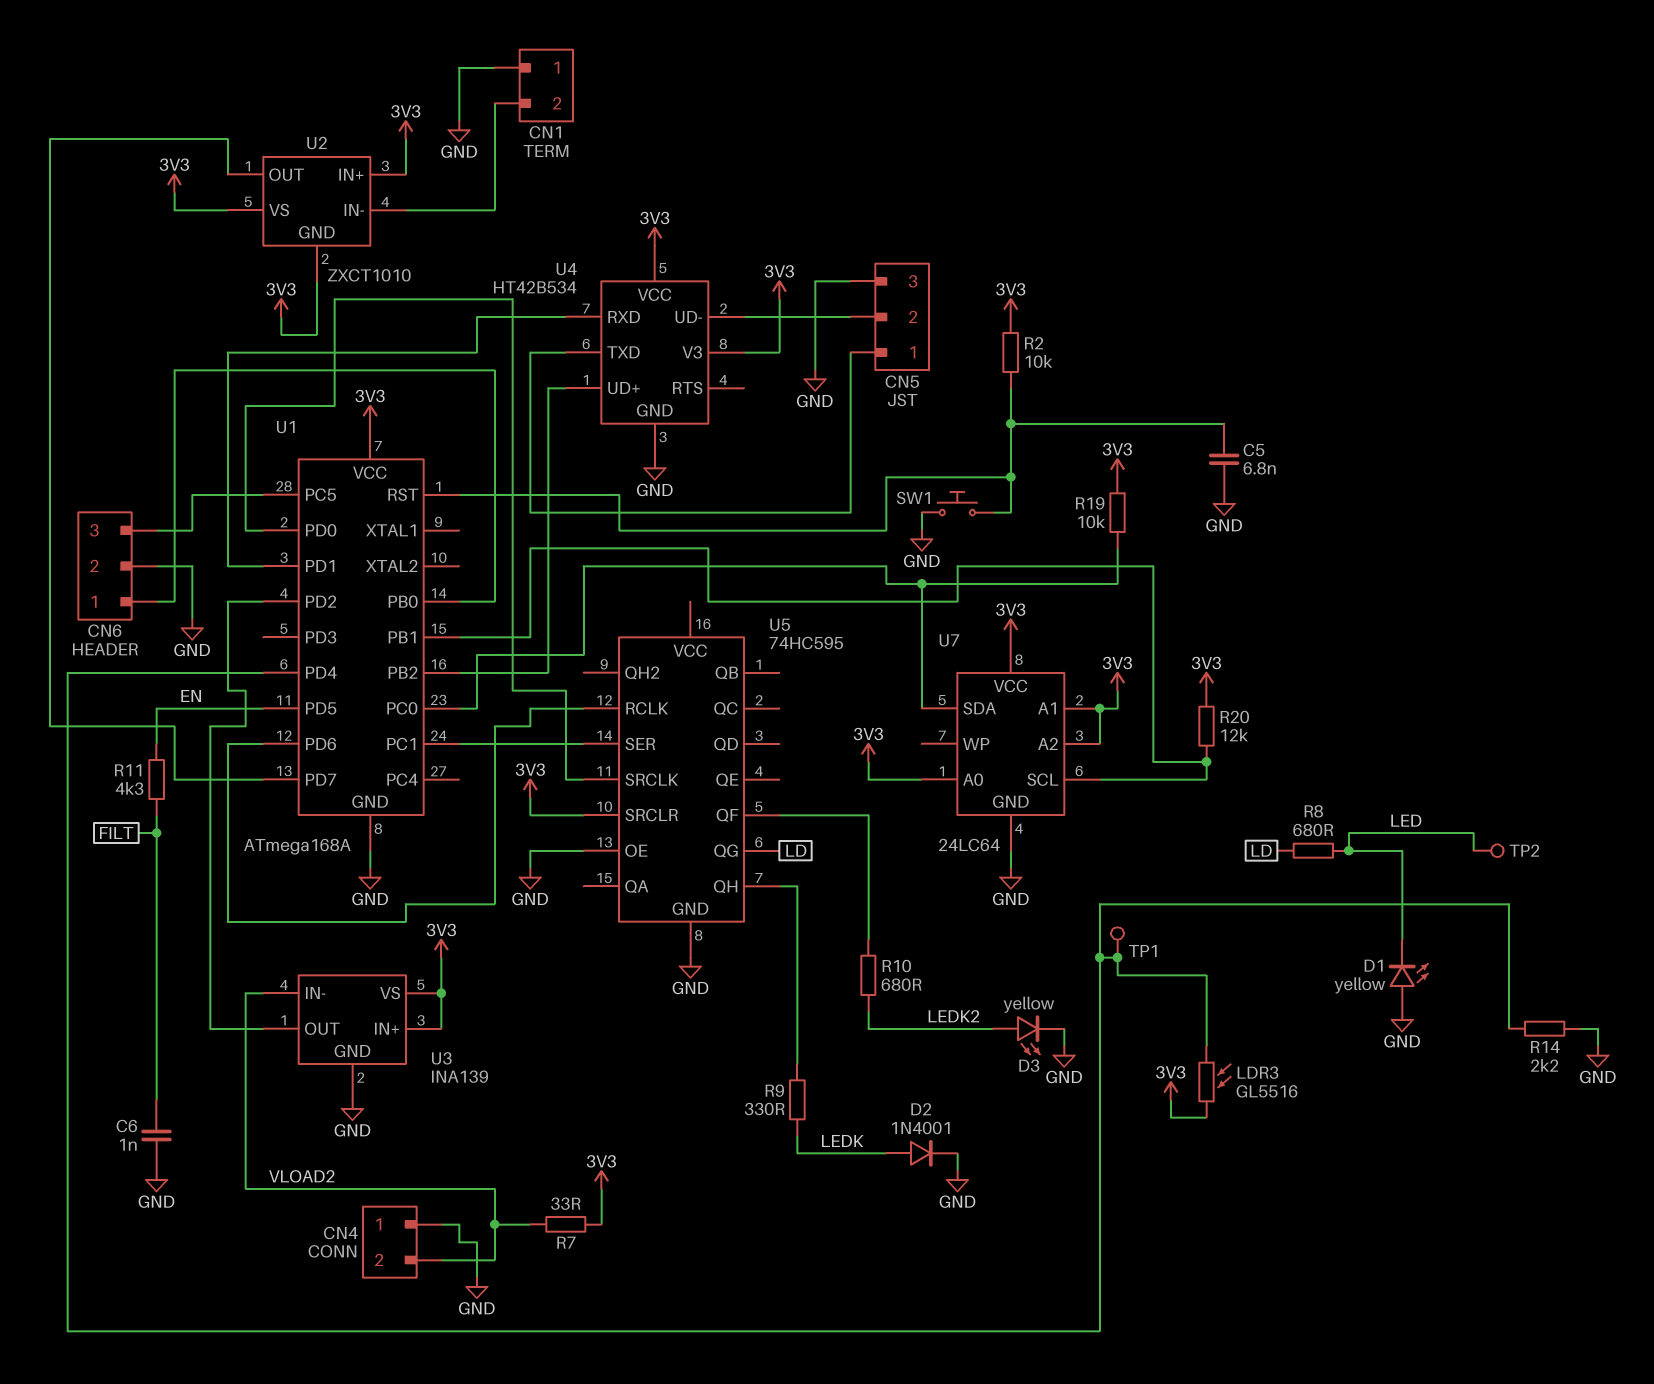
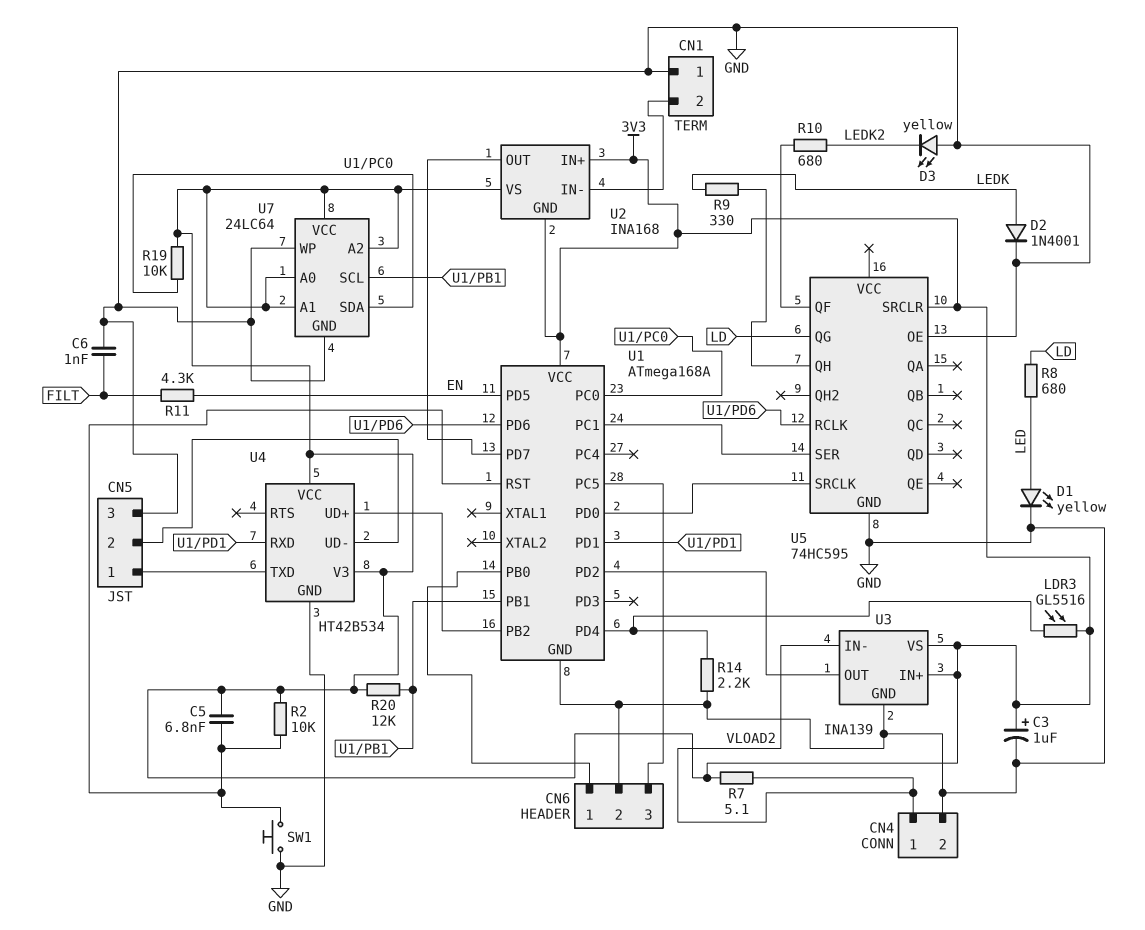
C3: none -> 1uF (plus 3V3, minus GND)
C5: 6.8nF (GND, U1/RST) -> 6.8nF (3V3, U1/RST)
CN4 pin 1: GND -> VLOAD2
CN4 pin 2: VLOAD2 -> GND
D1: LED yellow (A GND, K LED) -> LED yellow (A LED, K GND)
D3: LED yellow (A LEDK2, K GND) -> LED yellow (A GND, K LEDK2)
R7: 33 (3V3, VLOAD2) -> 5.1 (3V3, VLOAD2)
TP1: test point (U1/PD4) -> none
TP2: test point (LED) -> none
U2: ZXCT1010 -> INA168
U7 pin WP: none -> GND

